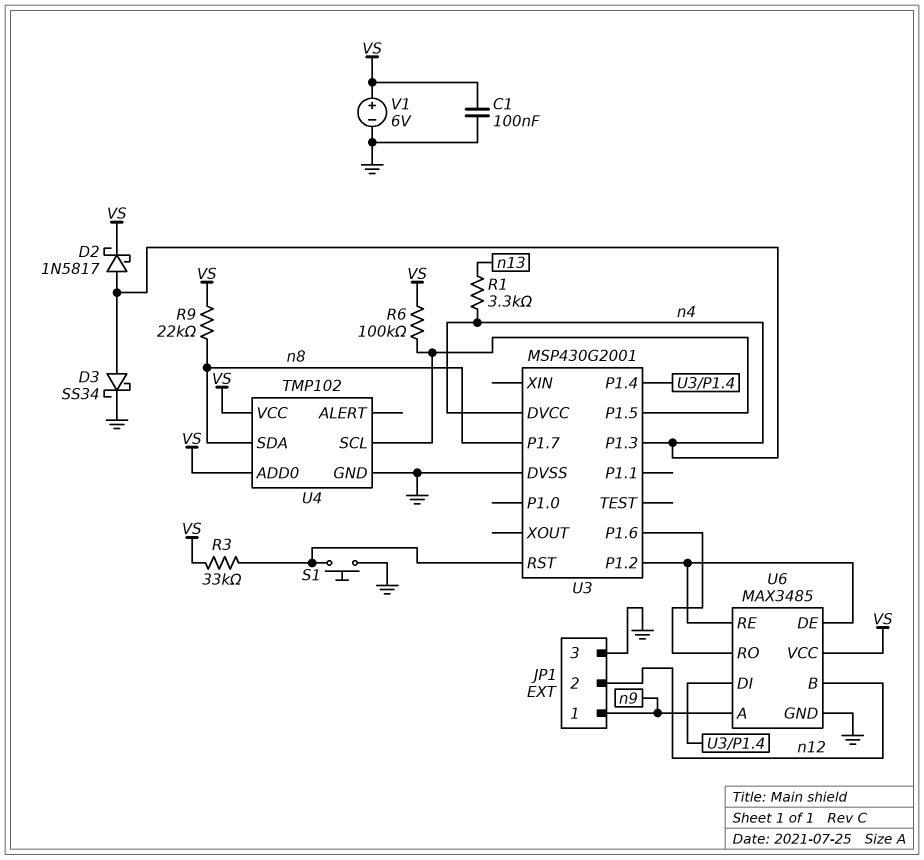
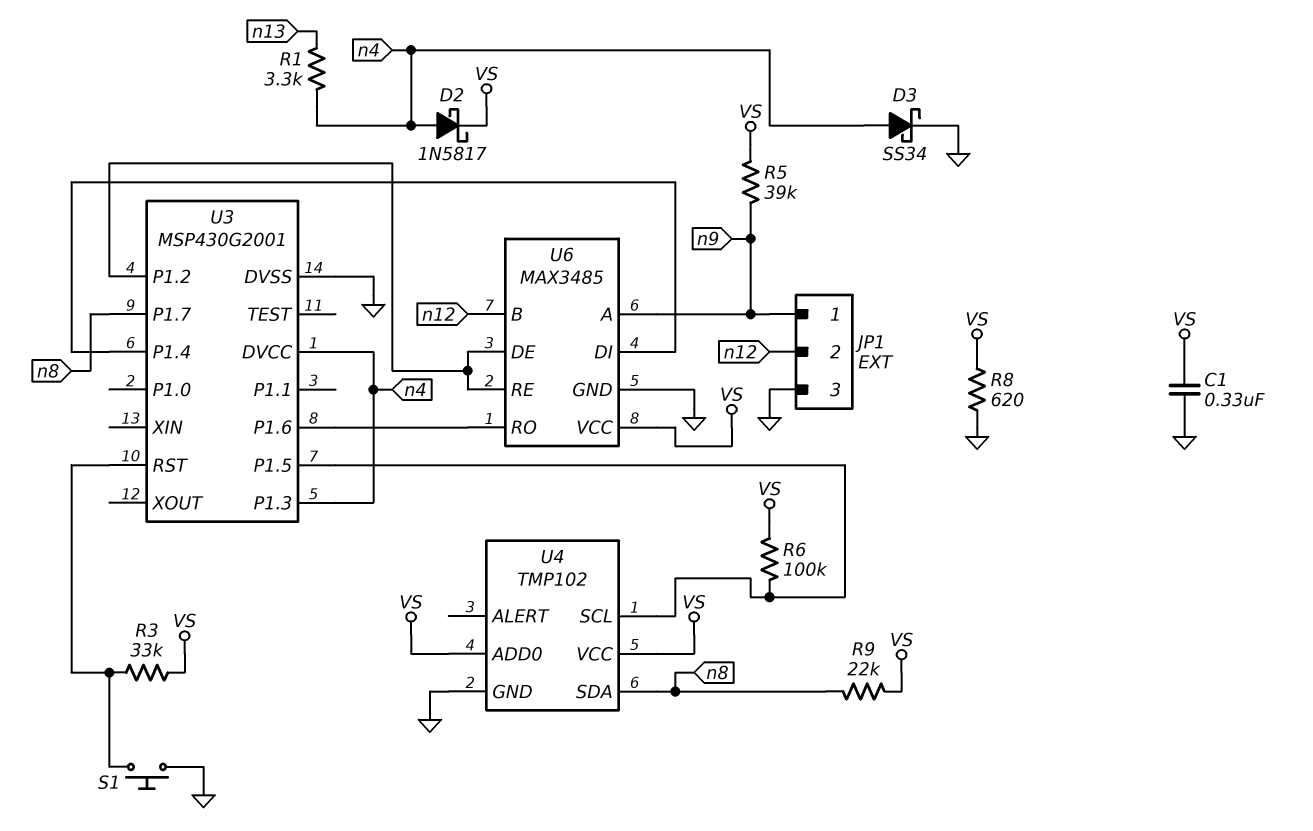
C1: 100nF (GND, VS) -> 330nF (GND, VS)
R5: none -> 39k (VS, n9)
R8: none -> 620 (GND, VS)
V1: 6V (plus VS, minus GND) -> none

